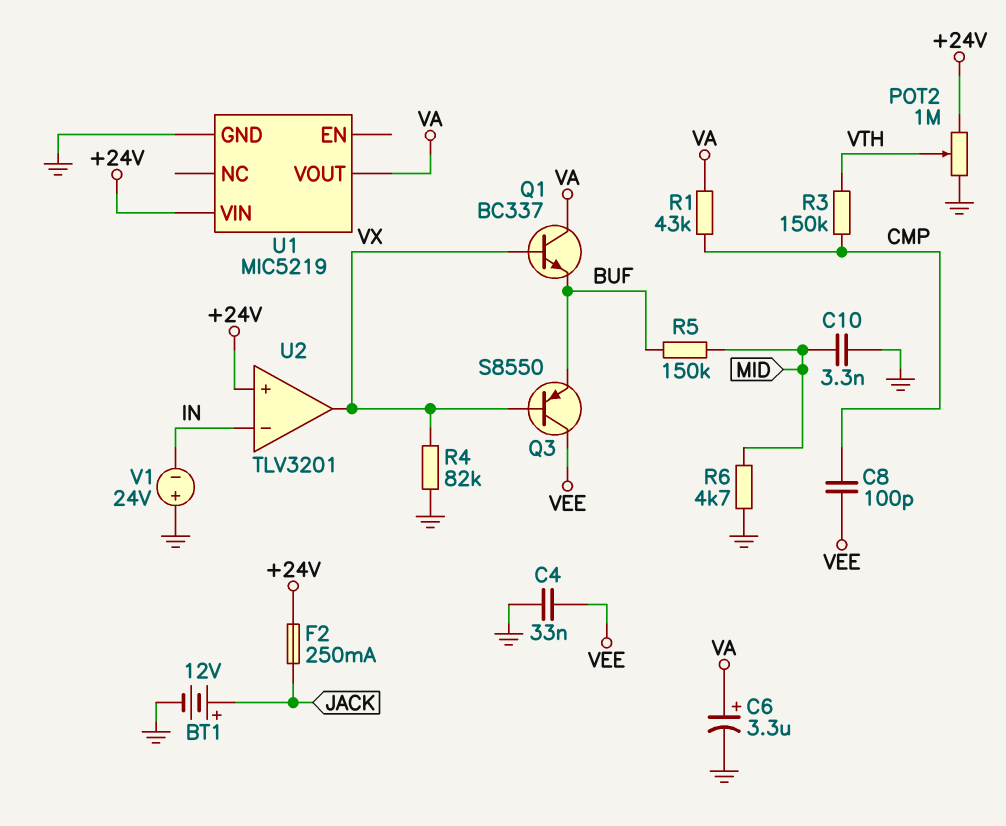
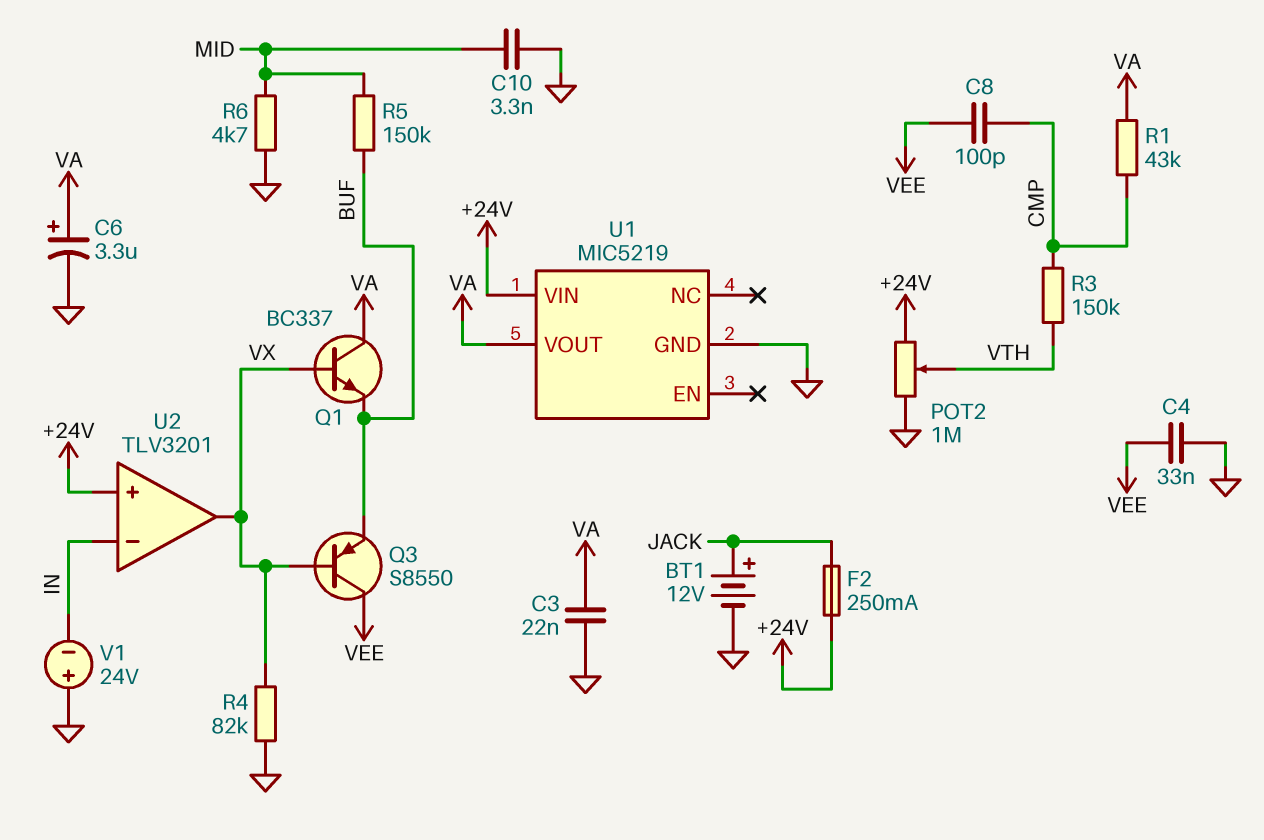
C3: none -> 22nF (GND, VA)

